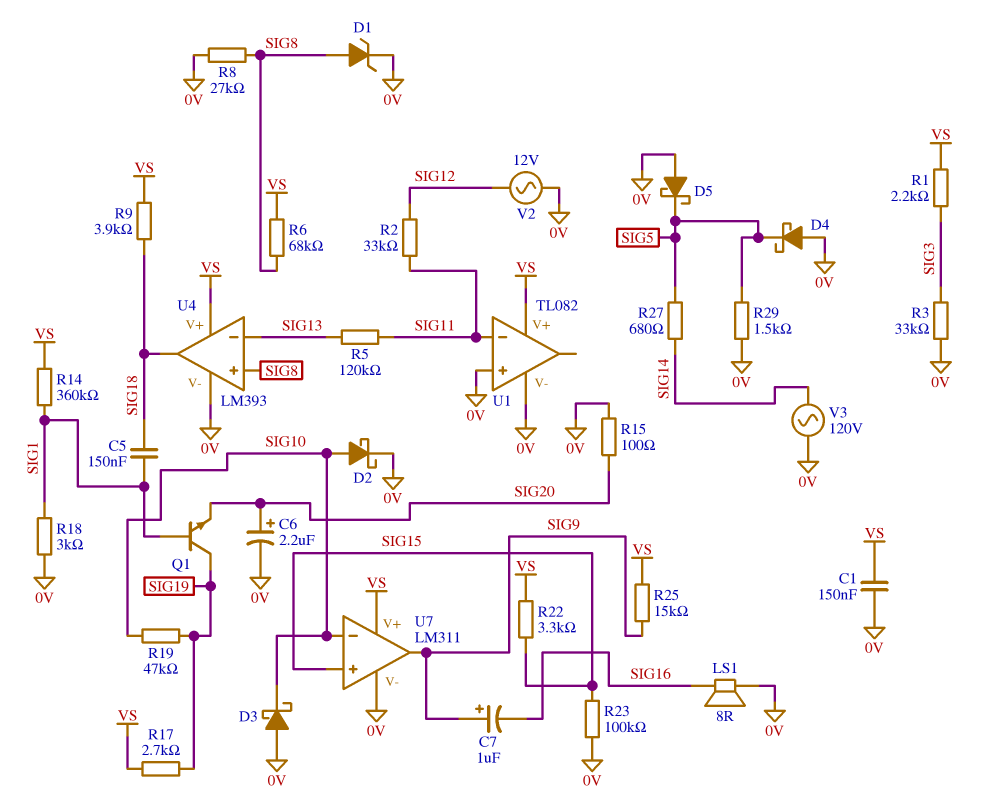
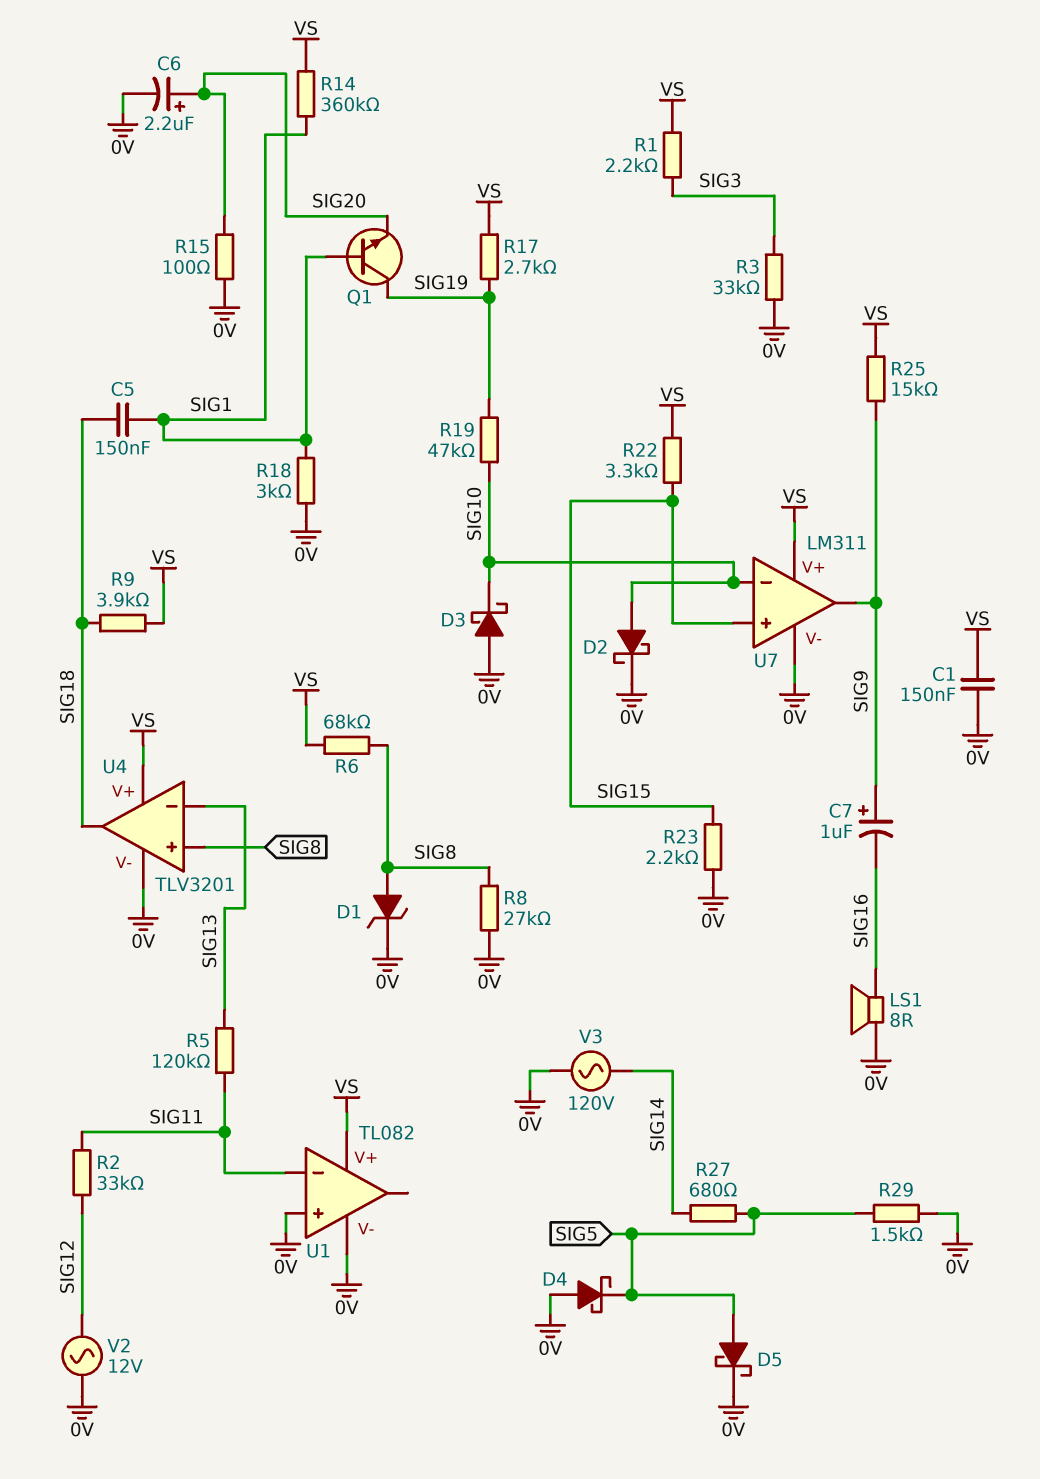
D5: schottky (A 0V, K SIG5) -> schottky (A SIG5, K 0V)
R23: 100k (0V, SIG15) -> 2.2k (0V, SIG15)
U4: LM393 -> TLV3201

